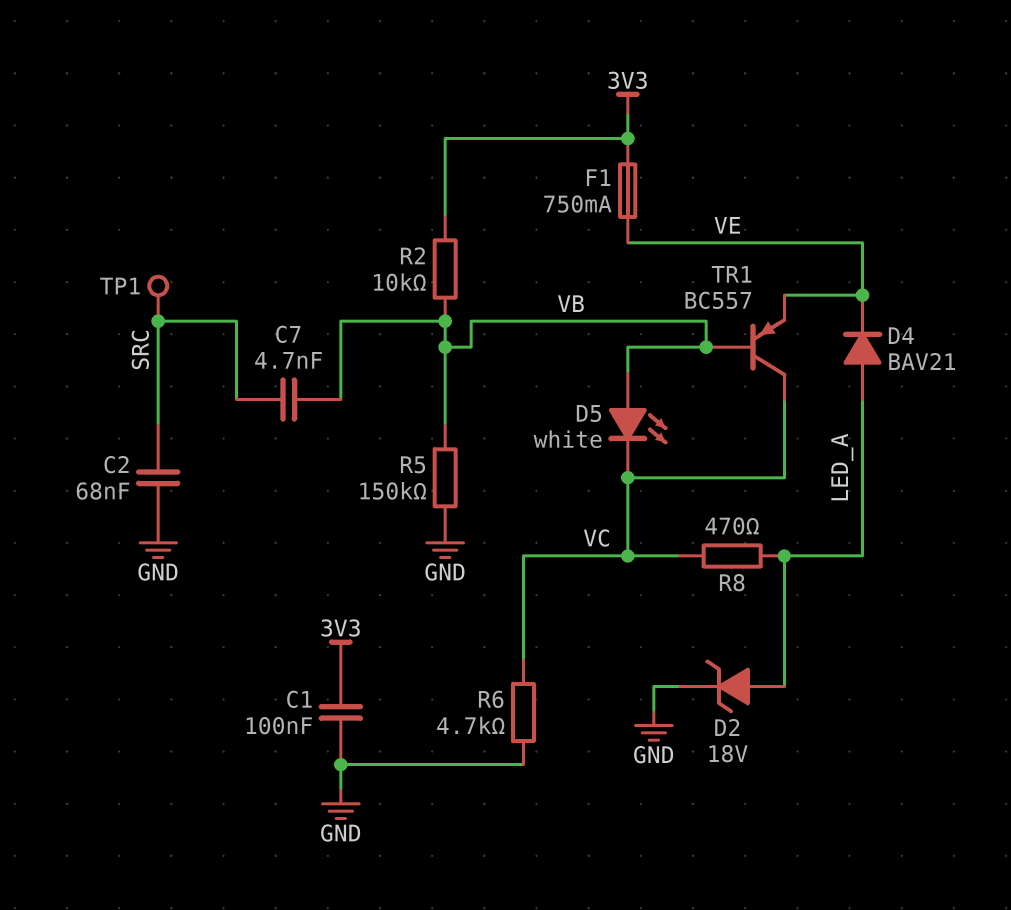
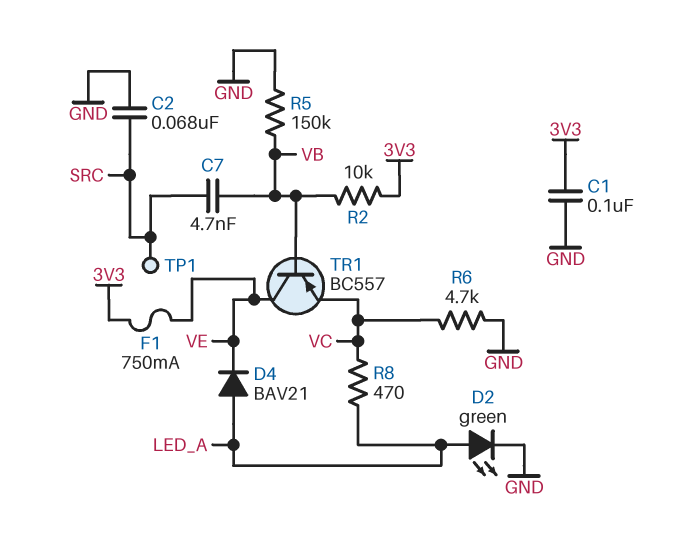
D2: zener 18V (A LED_A, K GND) -> LED green (A LED_A, K GND)
D5: LED white (A VB, K VC) -> none
TR1: PNP BC557 (B VB, C VC, E VE) -> PNP BC557 (B VB, C VE, E VC)

